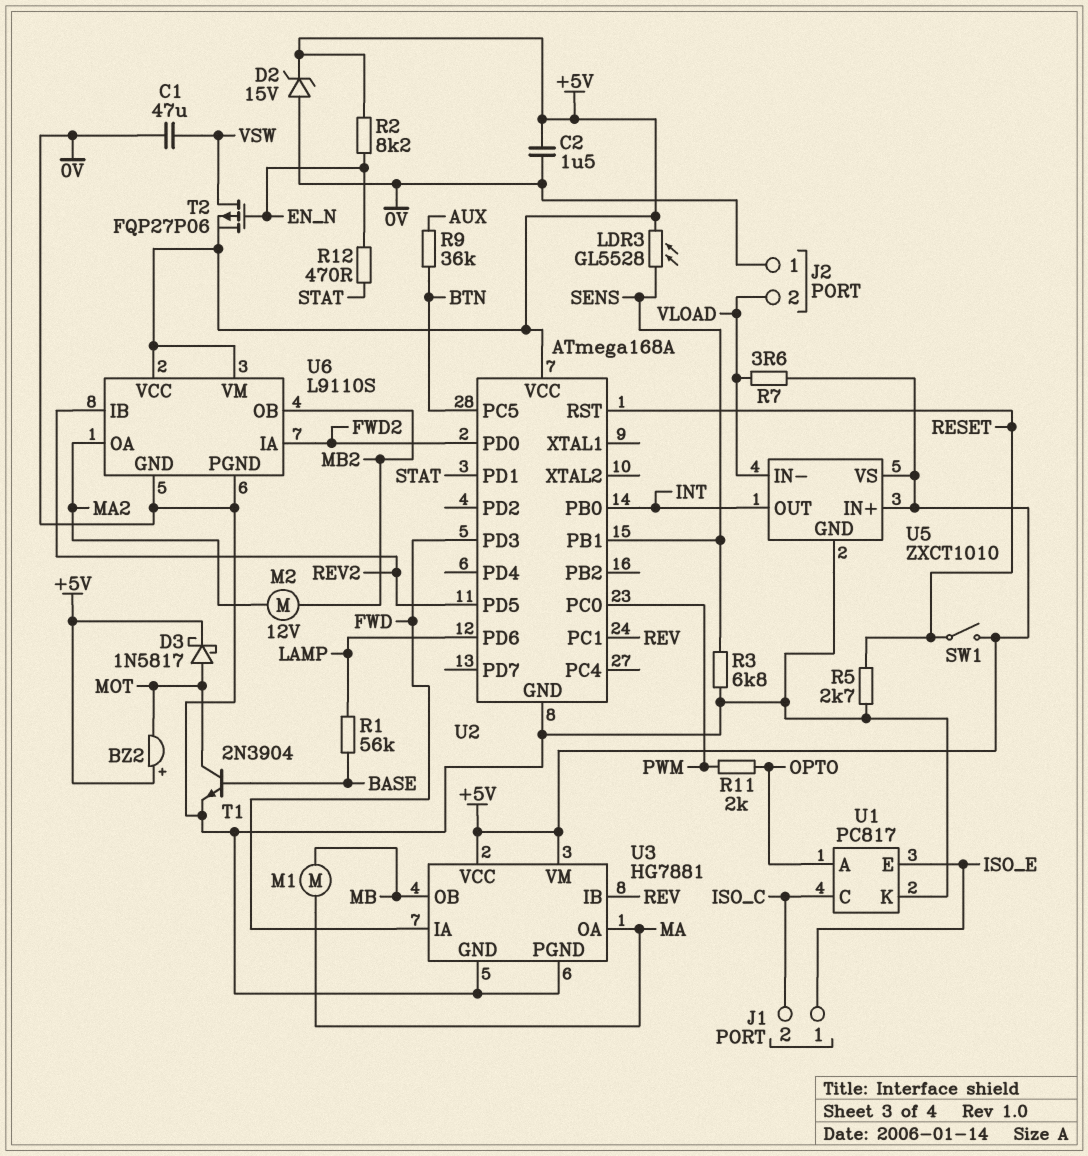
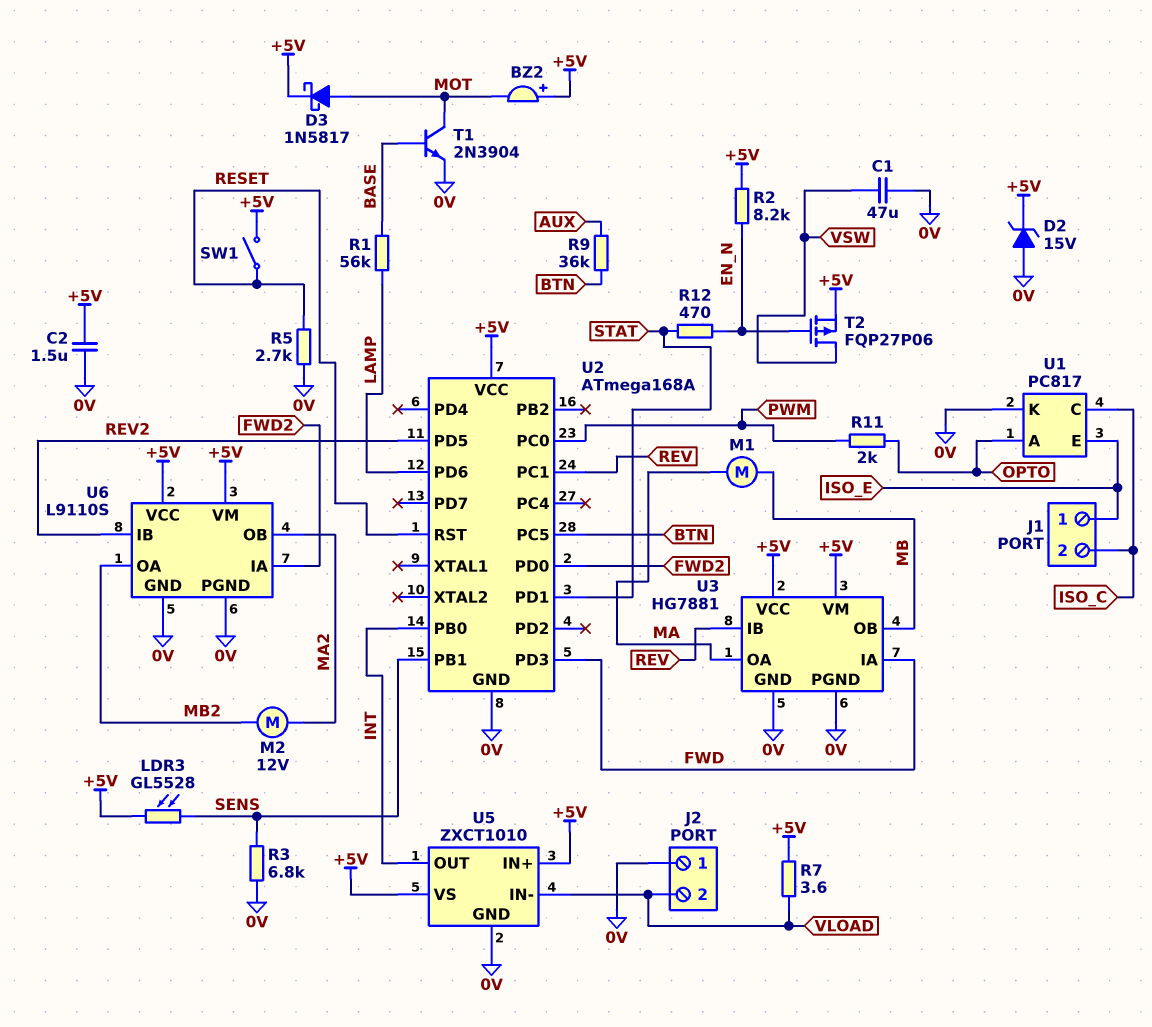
U6 pin OA: MA2 -> MB2
U6 pin OB: MB2 -> MA2

